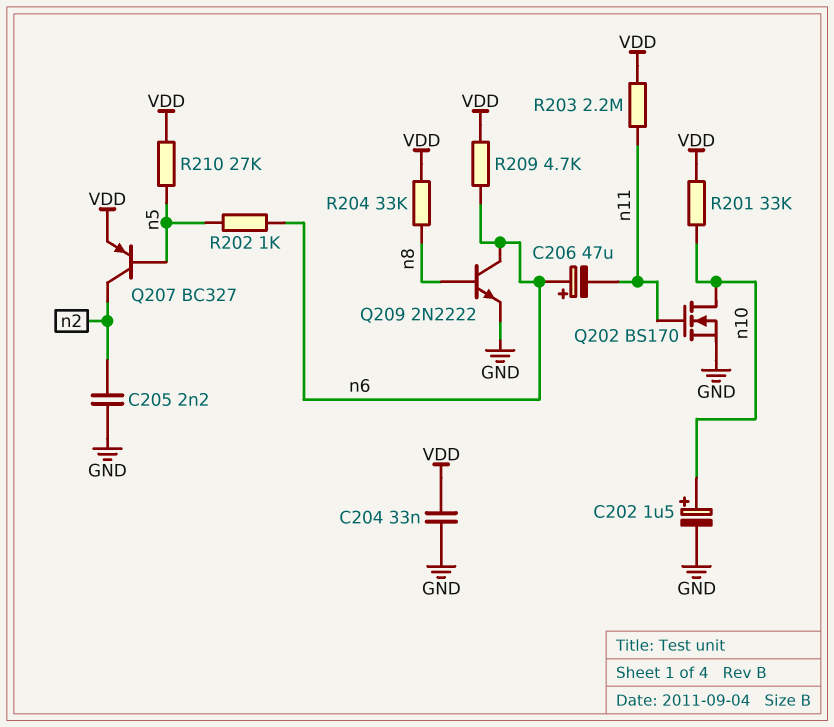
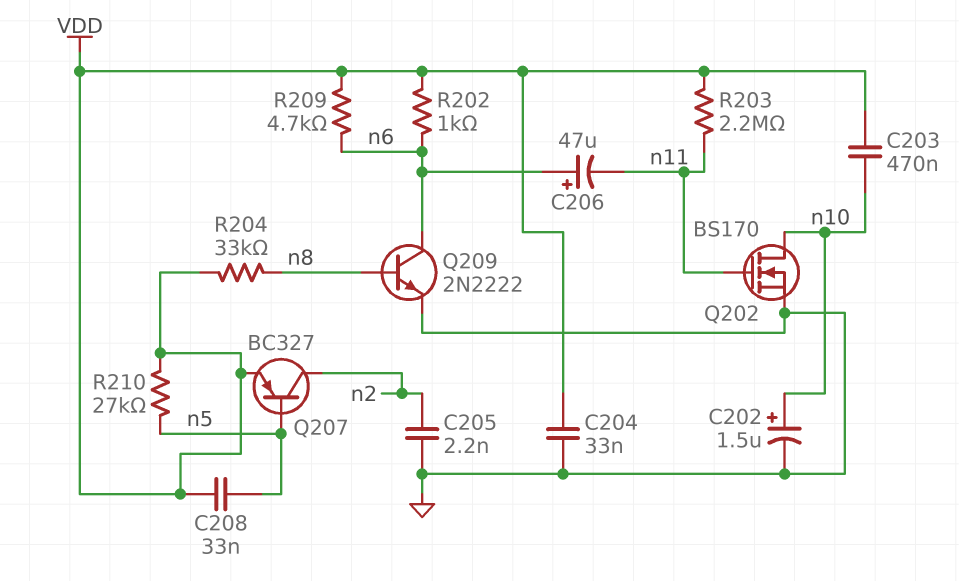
C203: none -> 470nF (VDD, n10)
C208: none -> 33nF (VDD, n5)
R201: 33k (VDD, n10) -> none
R202: 1k (n5, n6) -> 1k (VDD, n6)

